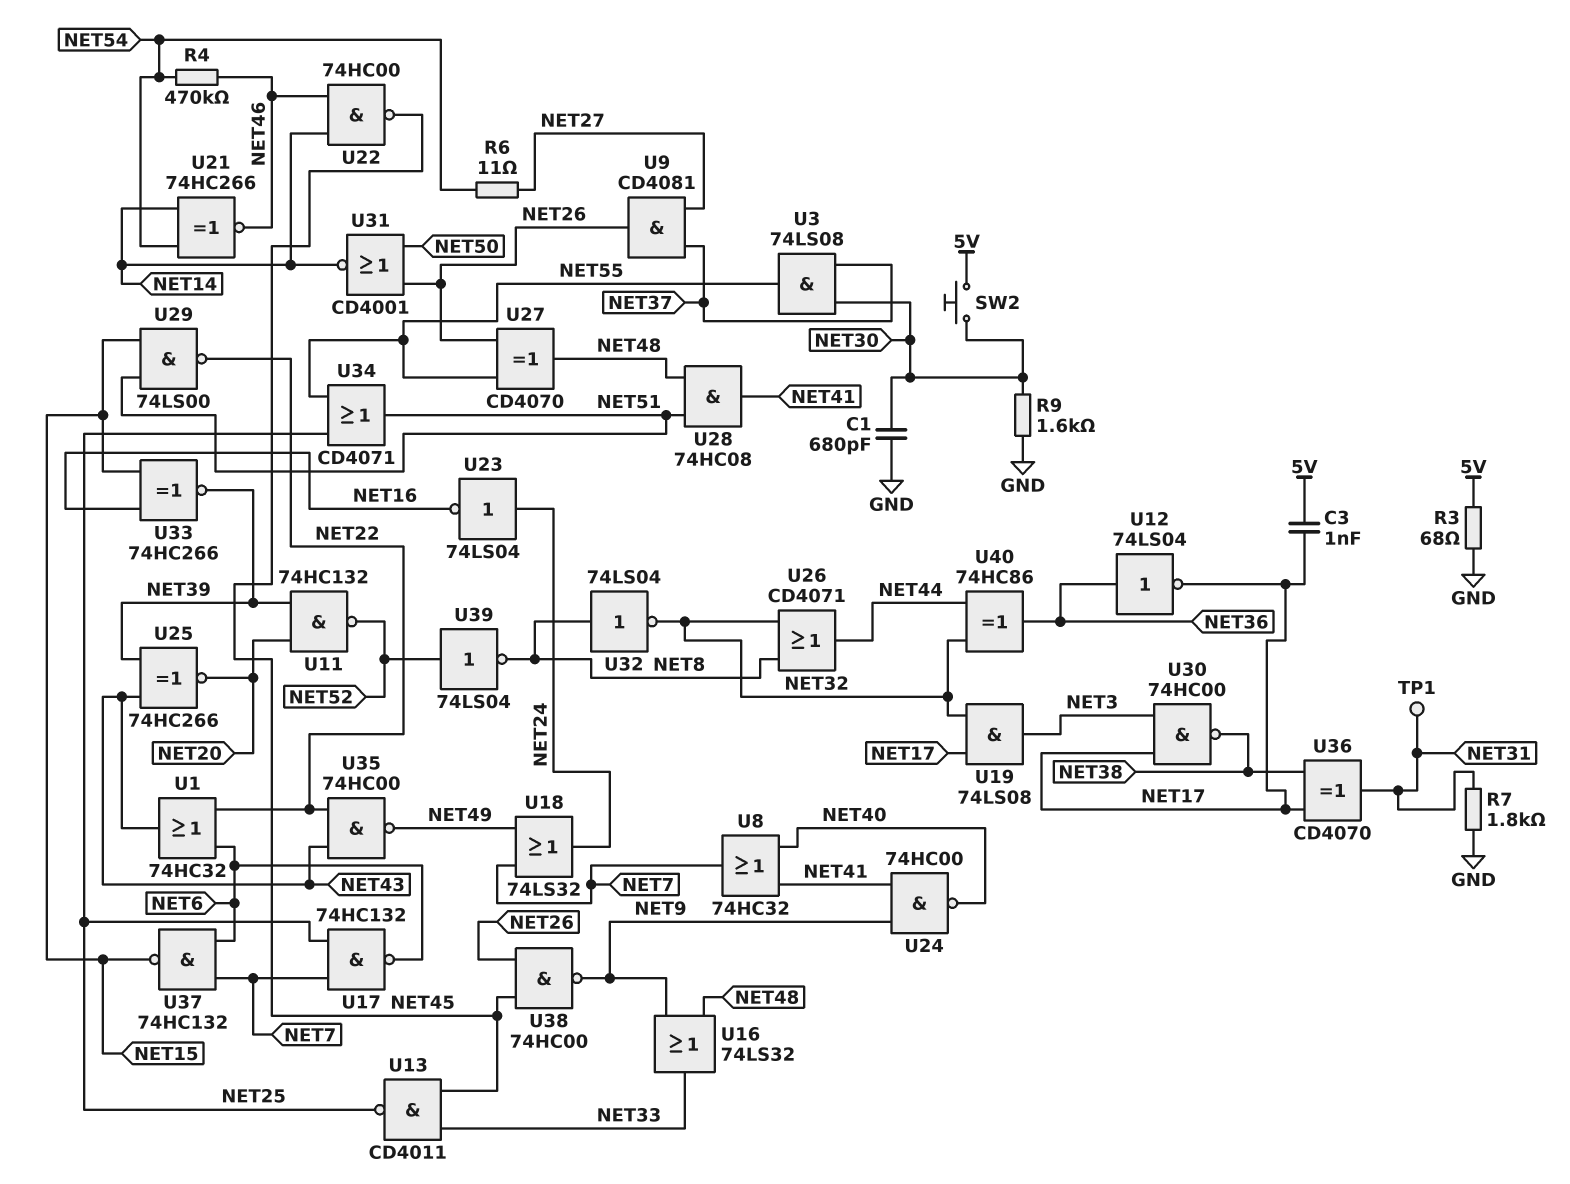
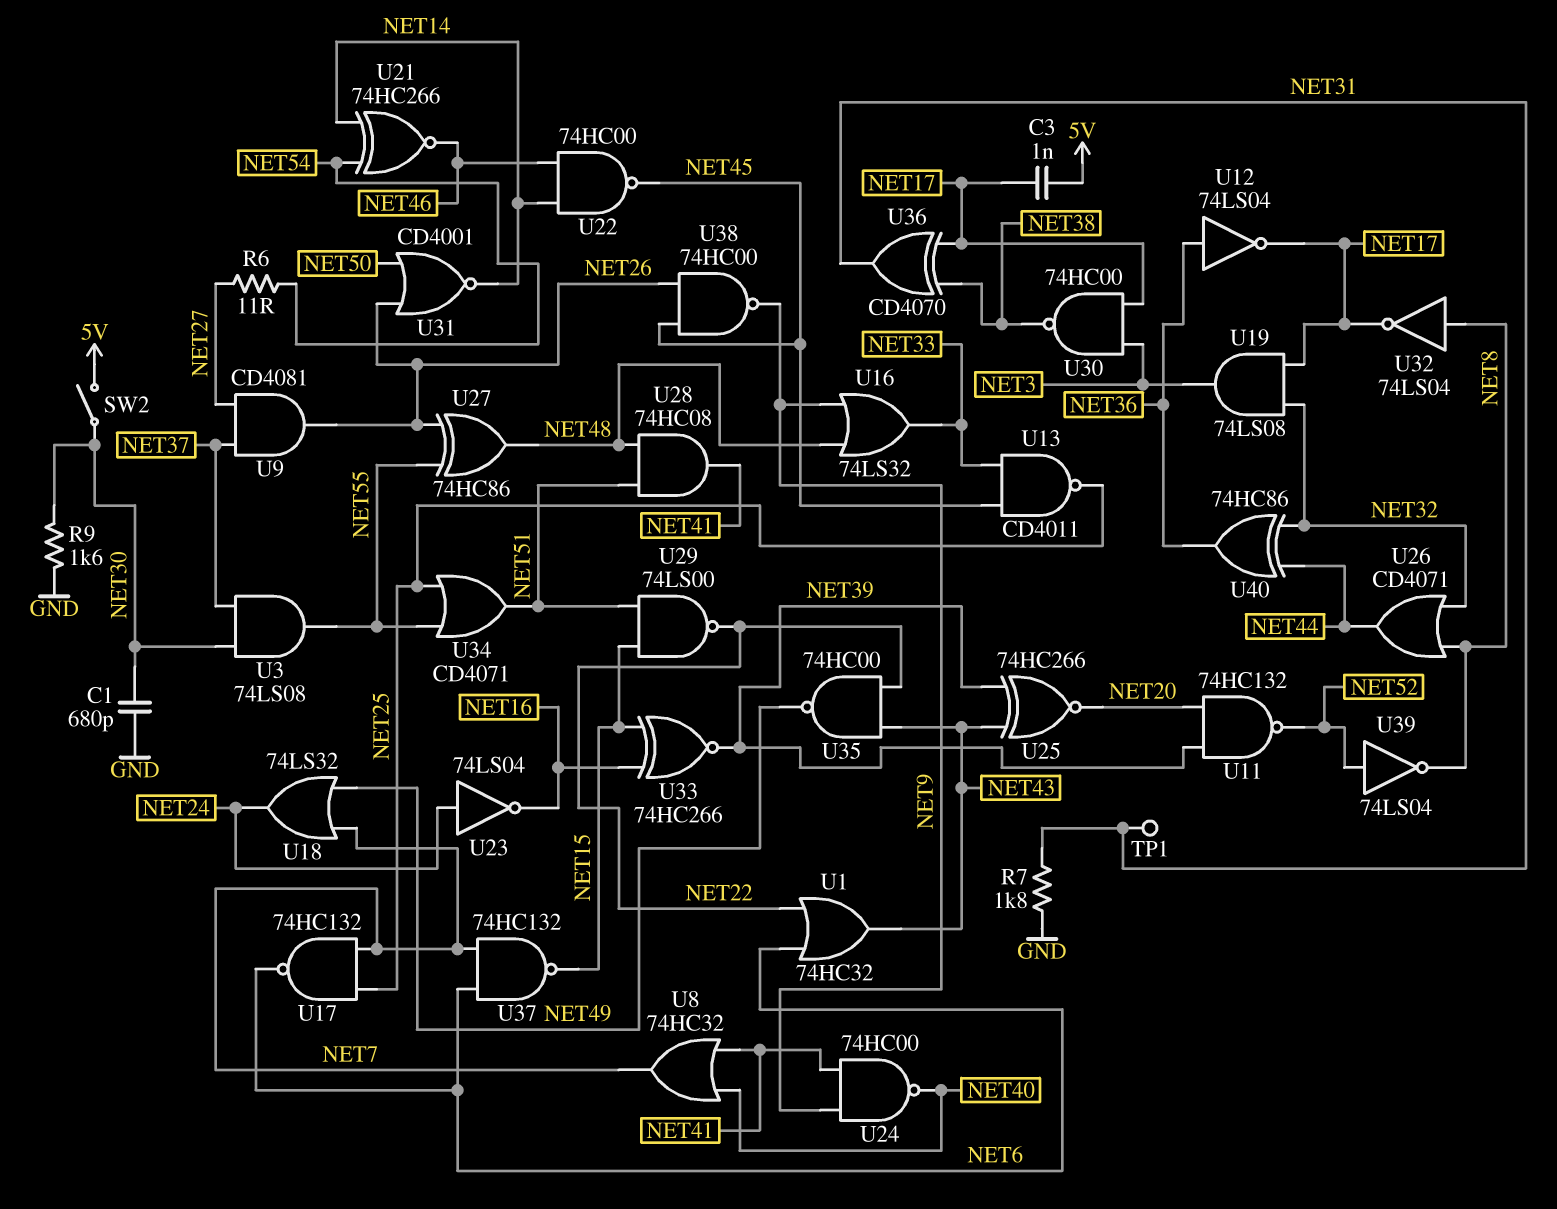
R3: 68 (5V, GND) -> none
R4: 470k (NET46, NET54) -> none
SW2: button (5V, NET30) -> switch (5V, NET30)
U27: XOR CD4070 (in NET26, in NET55, out NET48) -> XOR 74HC86 (in NET26, in NET55, out NET48)
U32: NOT 74LS04 (in NET8, out NET32) -> NOT 74LS04 (in NET8, out NET17)

